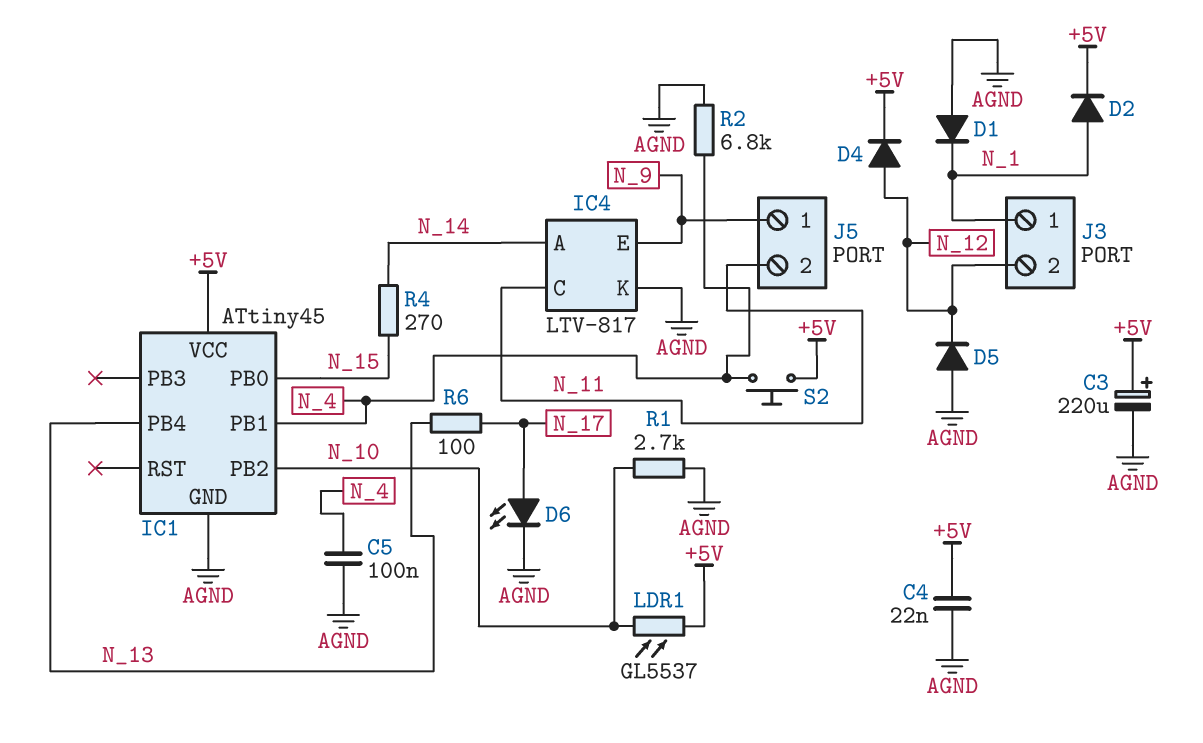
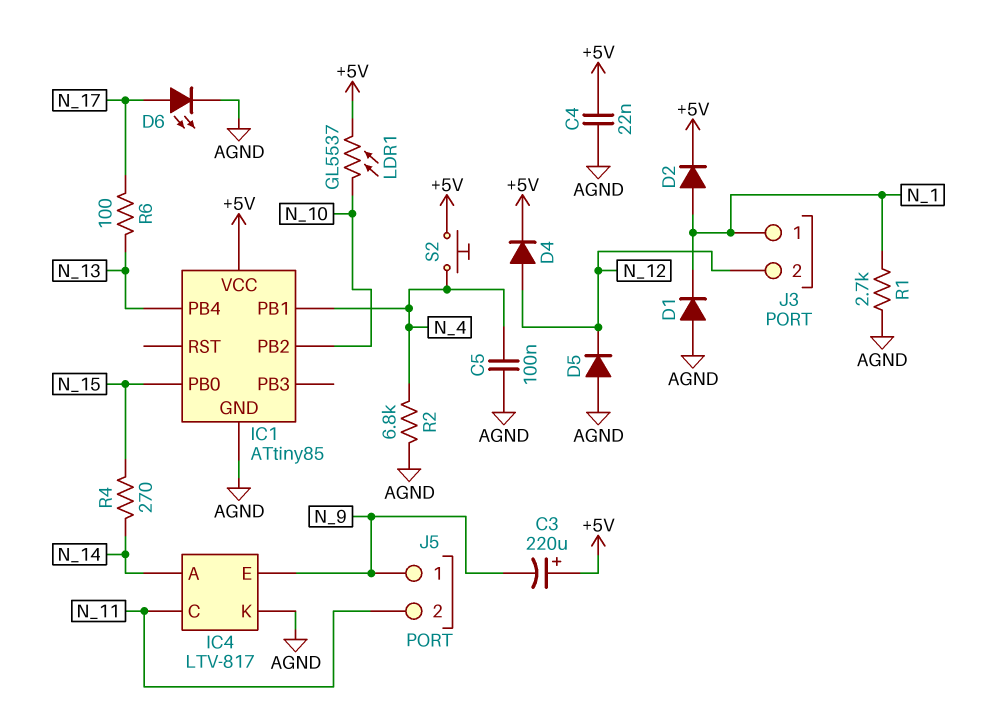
C3: 220uF (plus +5V, minus AGND) -> 220uF (plus +5V, minus N_9)
IC1: ATtiny45 -> ATtiny85
R1: 2.7k (AGND, N_10) -> 2.7k (AGND, N_1)

